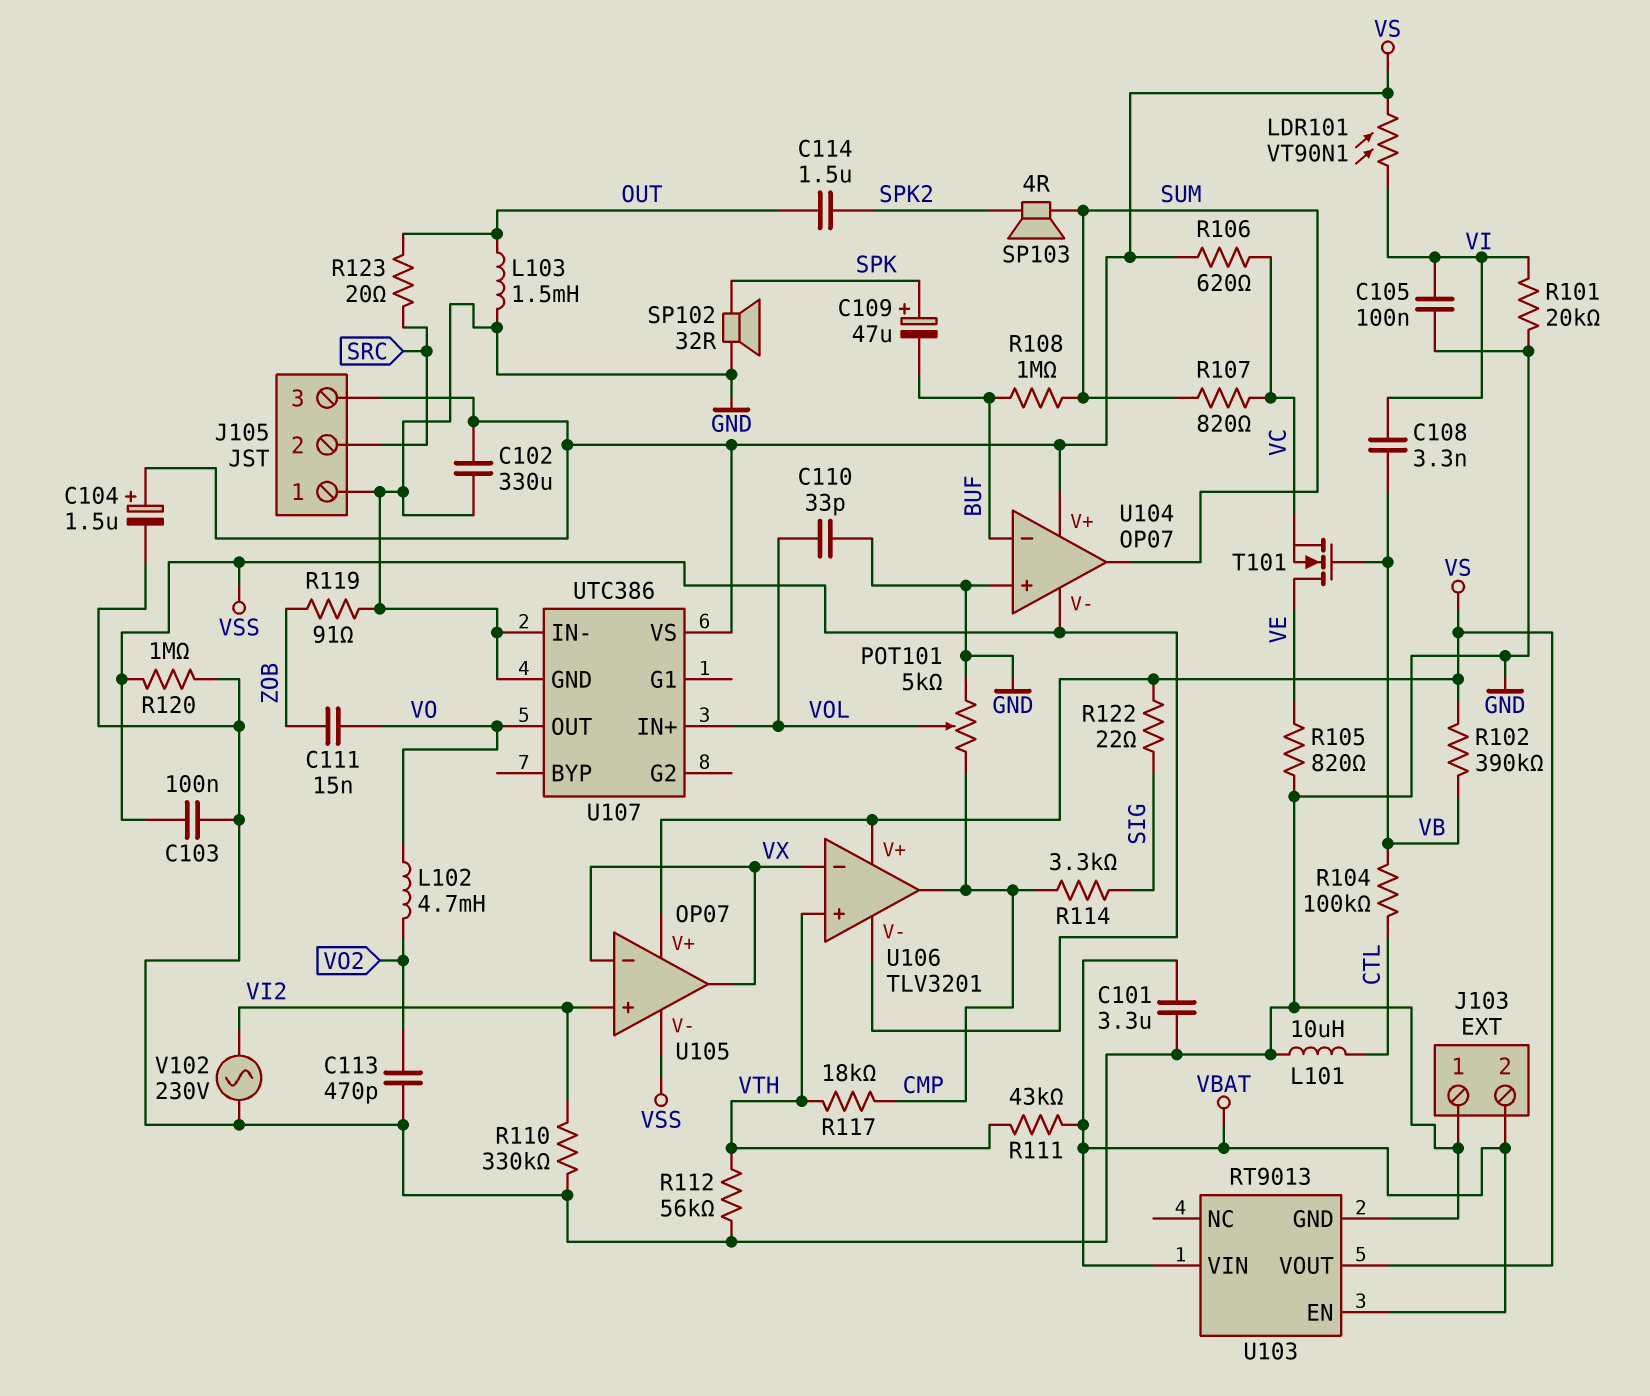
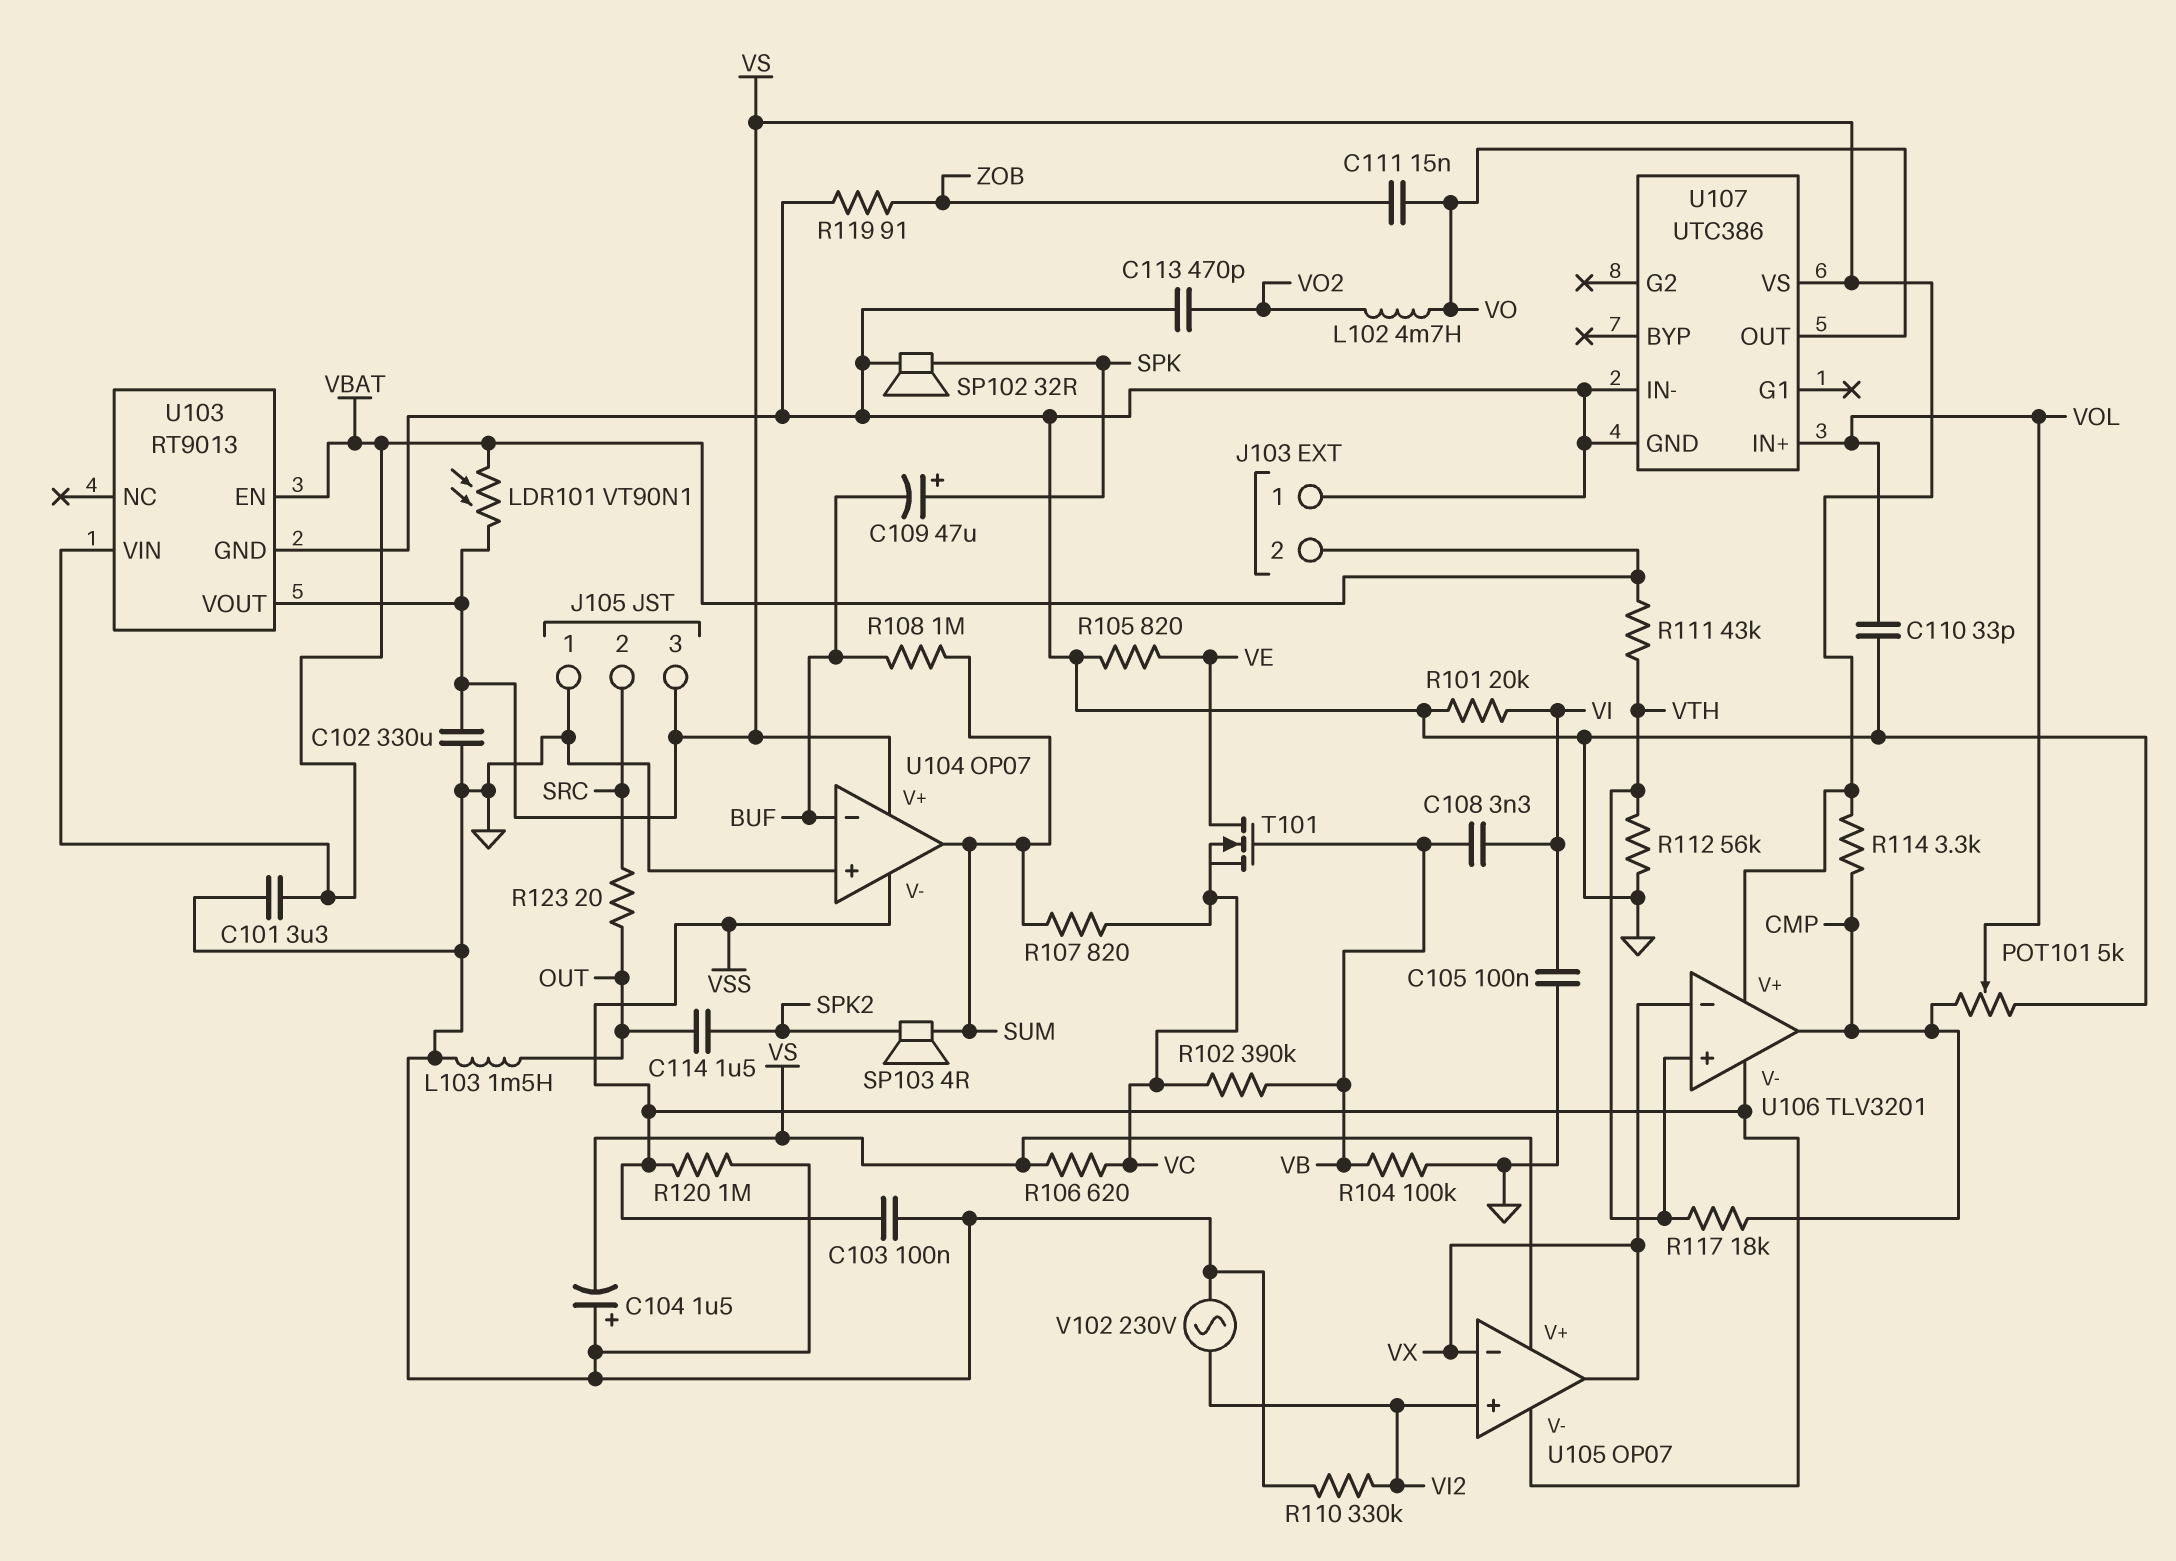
C104: 1.5uF (plus VS, minus GND) -> 1.5uF (plus GND, minus VS)
L101: 10uH (CTL, GND) -> none
LDR101: VT90N1 (VI, VS) -> VT90N1 (VBAT, VS)
R102: 390k (VB, VS) -> 390k (VB, VC)
R104: 100k (CTL, VB) -> 100k (GND, VB)
R114: 3.3k (CMP, SIG) -> 3.3k (CMP, VS)
R122: 22 (SIG, VS) -> none

